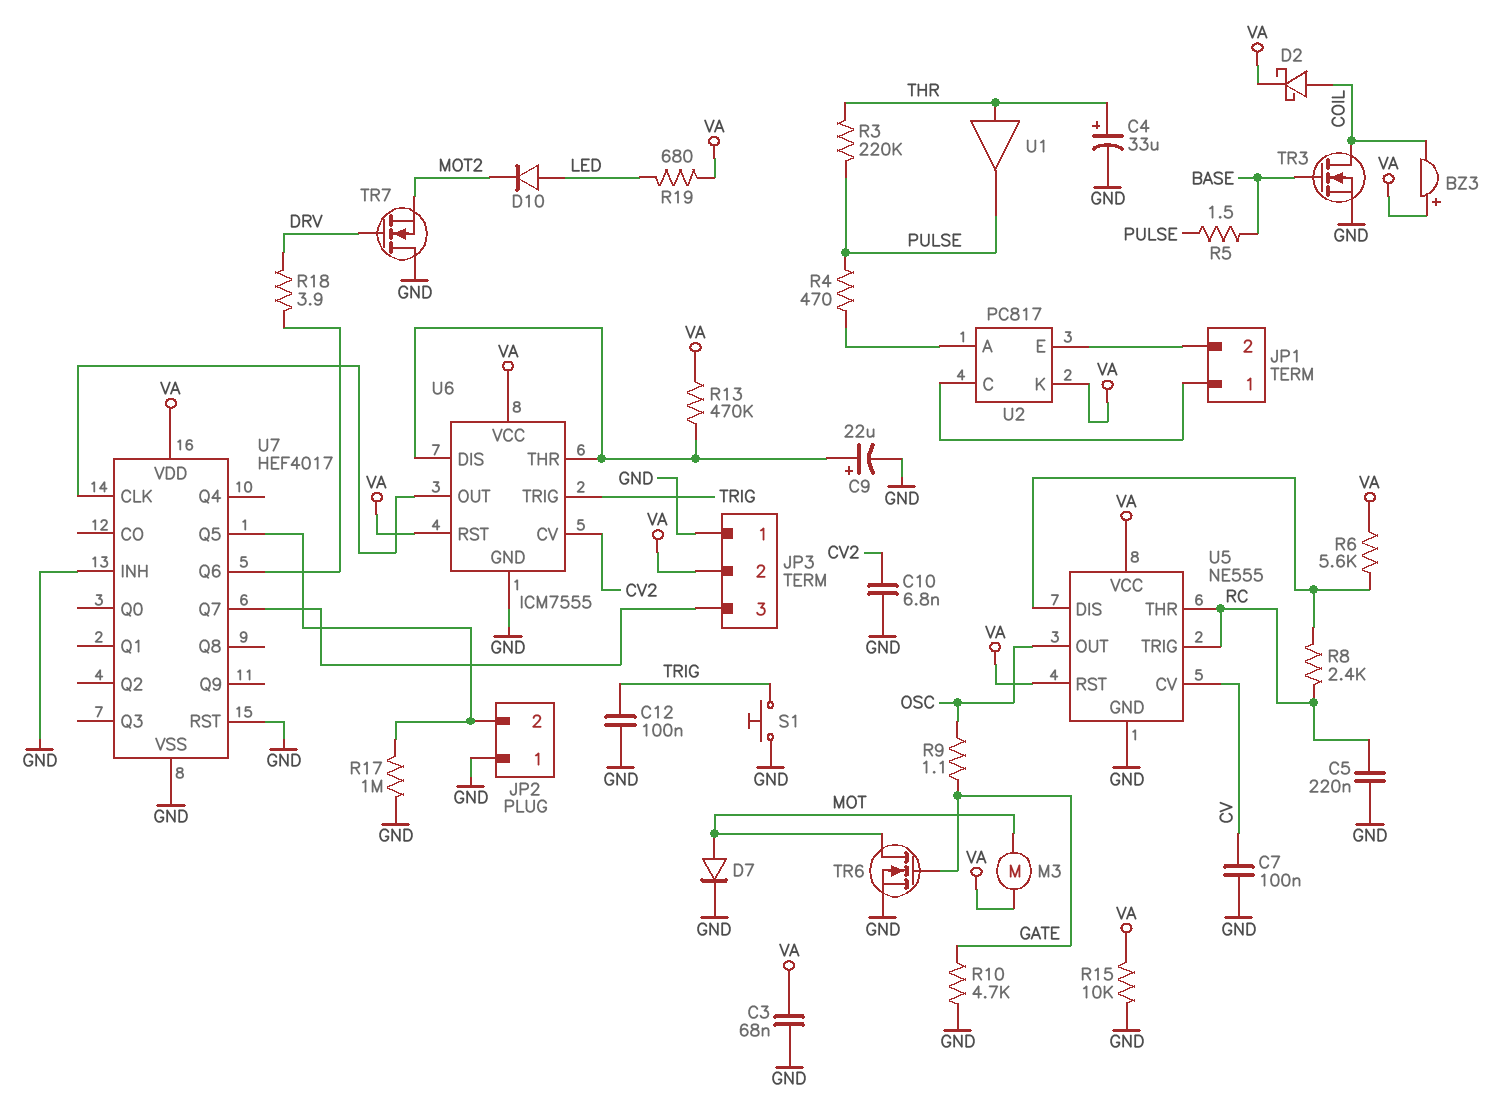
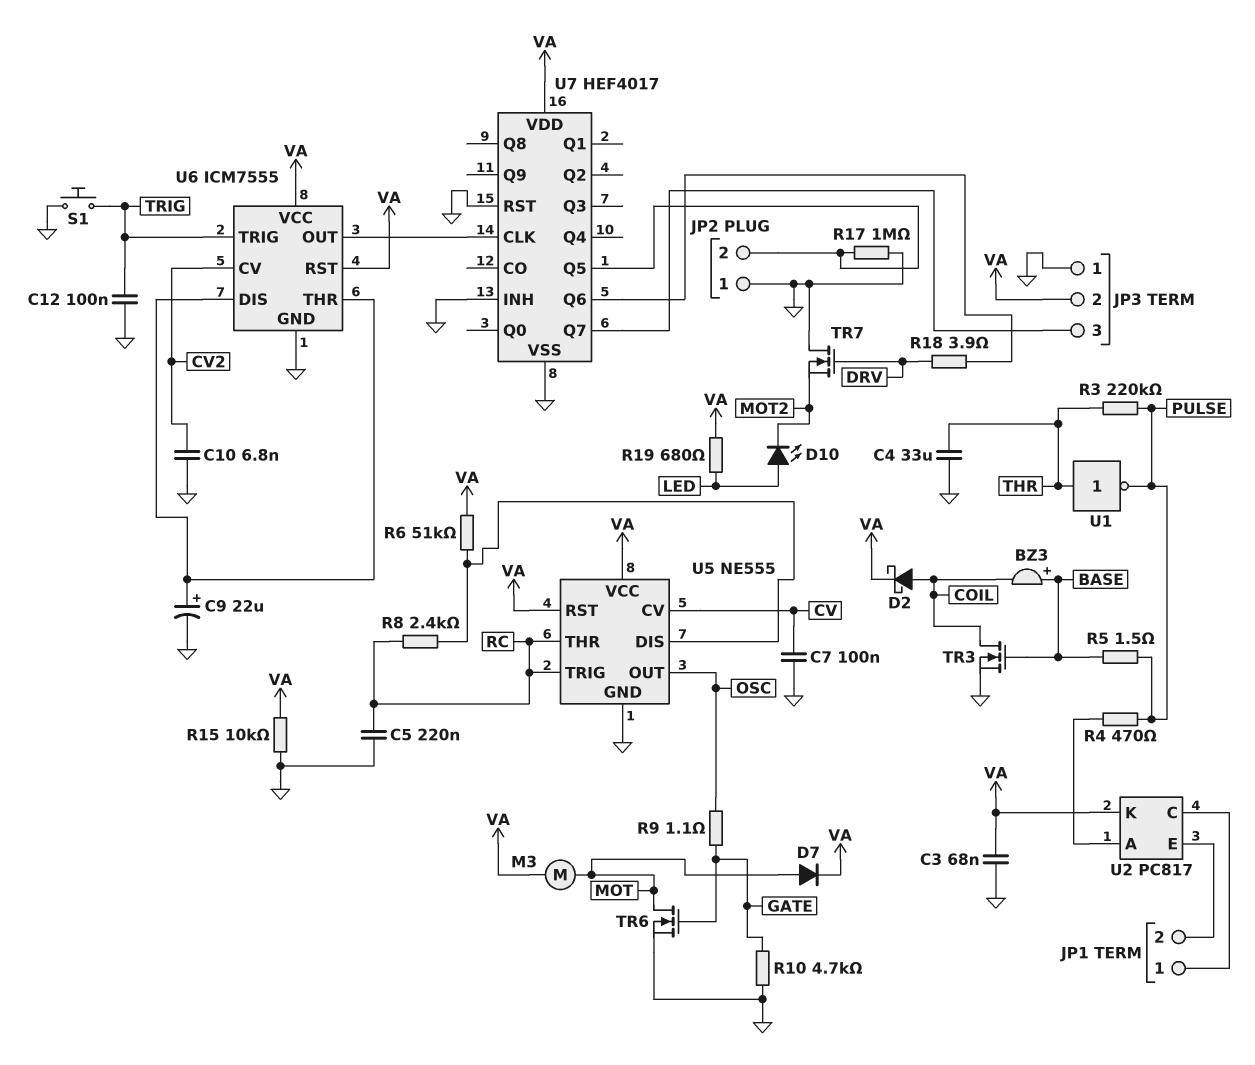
BZ3: buzzer (plus VA, minus COIL) -> buzzer (plus BASE, minus COIL)
C4: 33uF (plus THR, minus GND) -> 33uF (GND, THR)
D7: diode (A MOT, K GND) -> diode (A MOT, K VA)
D10: diode (A LED, K MOT2) -> LED (A LED, K MOT2)
R6: 5.6k (U5/DIS, VA) -> 51k (U5/DIS, VA)
R13: 470k (U6/DIS, VA) -> none
U1: buffer (in THR, out PULSE) -> NOT (in THR, out PULSE)

